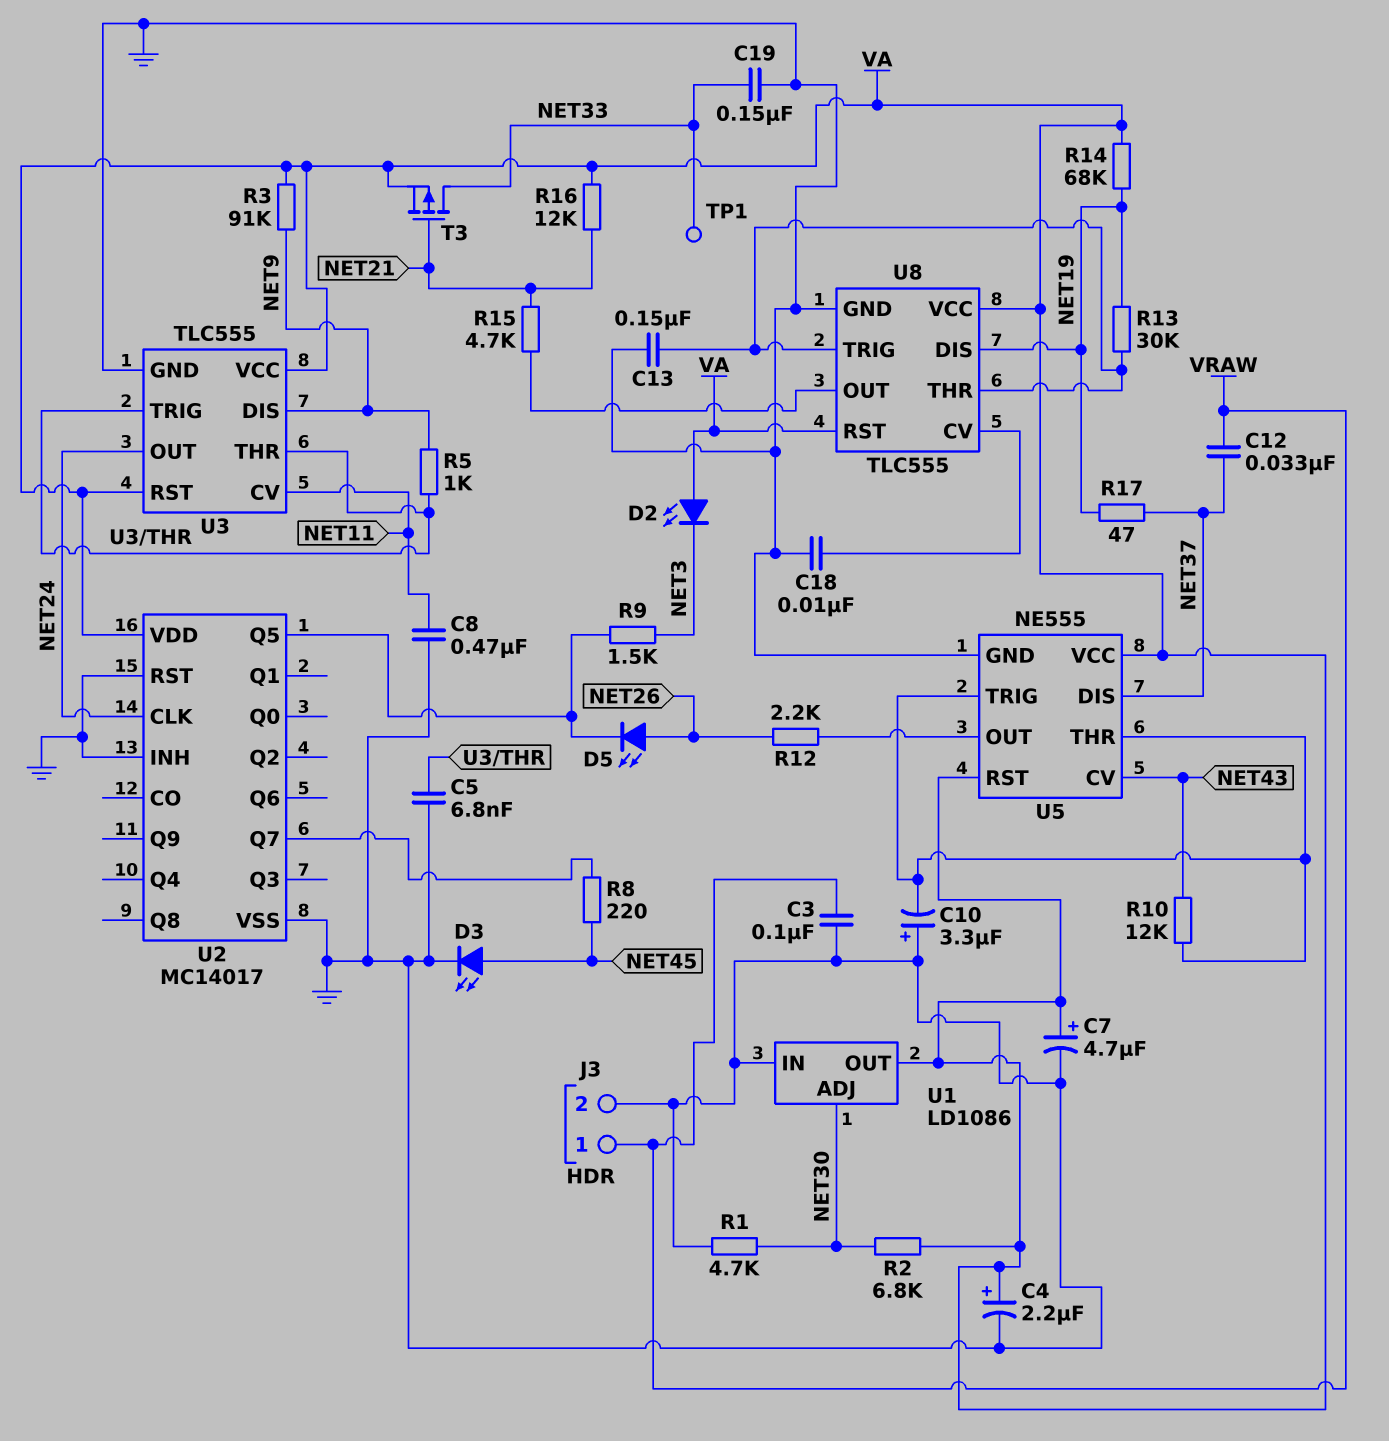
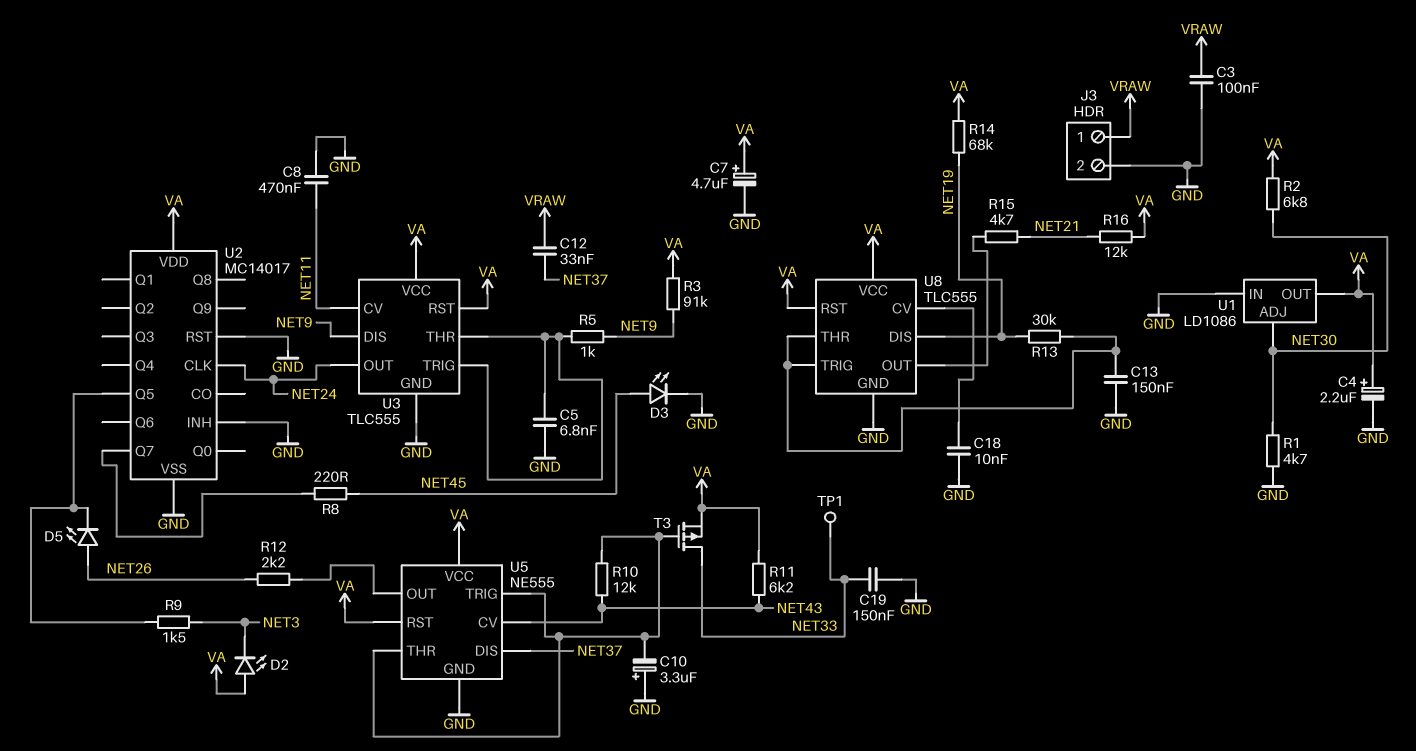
R11: none -> 6.2k (NET43, VA)
R17: 47 (NET19, NET37) -> none
T3: PMOS (G NET21, D NET33, S VA) -> PMOS (G U5/THR, D NET33, S VA)

